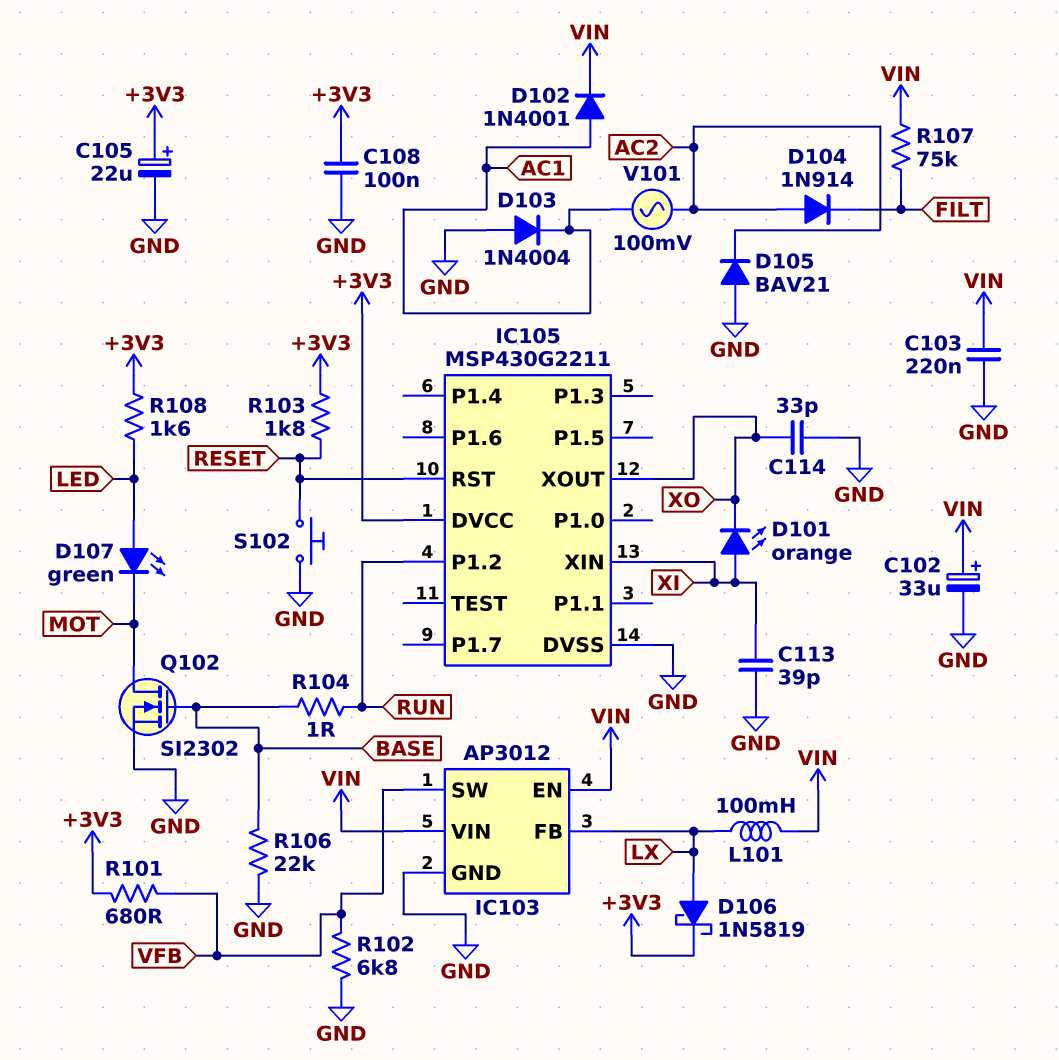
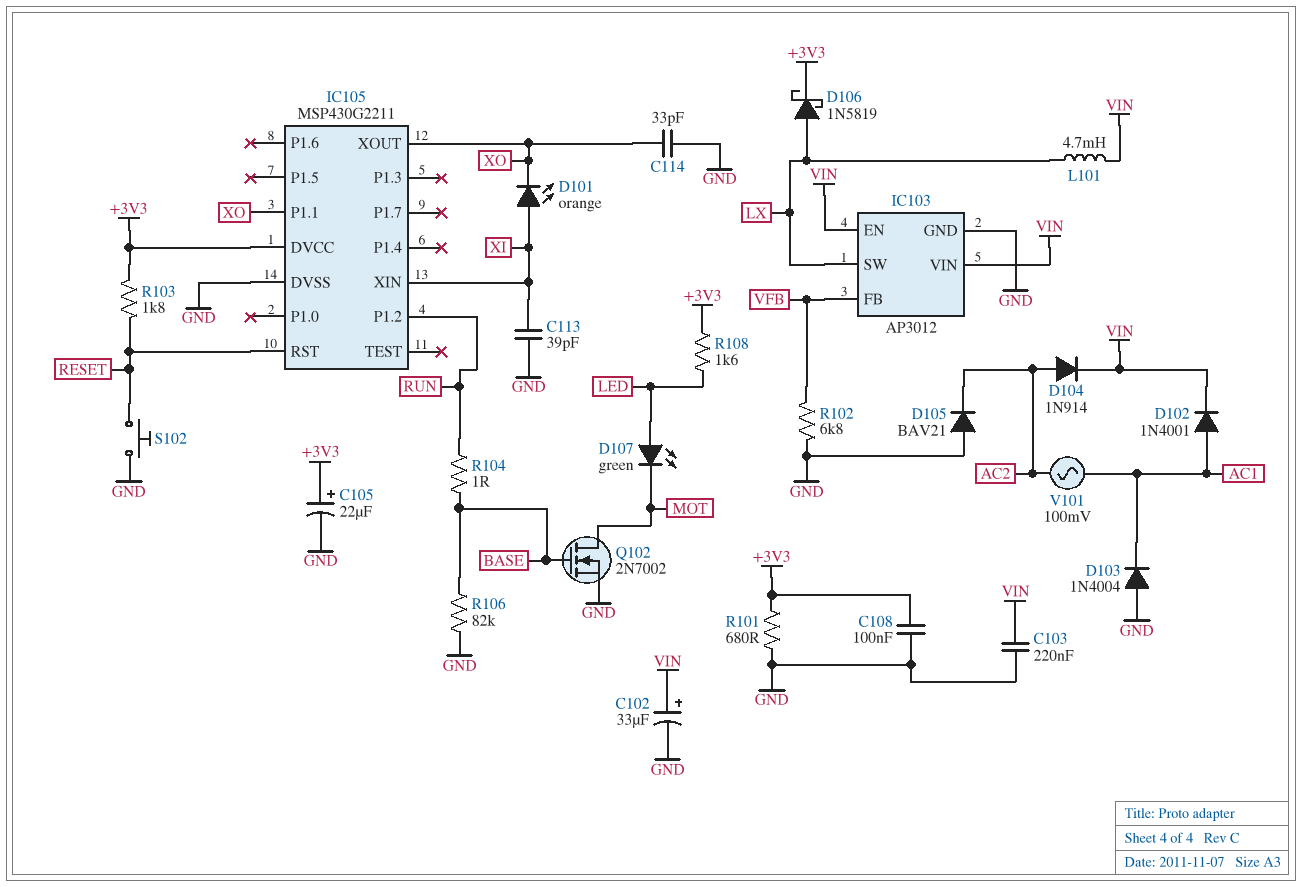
D104: diode 1N914 (A AC2, K FILT) -> diode 1N914 (A AC2, K VIN)
IC103 pin FB: LX -> VFB
IC103 pin SW: VFB -> LX
IC105 pin P1.1: none -> XO
L101: 100mH (LX, VIN) -> 4.7mH (LX, VIN)
Q102: NMOS SI2302 (G BASE, D MOT, S GND) -> NMOS 2N7002 (G BASE, D MOT, S GND)
R101: 680 (+3V3, VFB) -> 680 (+3V3, GND)
R106: 22k (BASE, GND) -> 82k (BASE, GND)
R107: 75k (FILT, VIN) -> none

